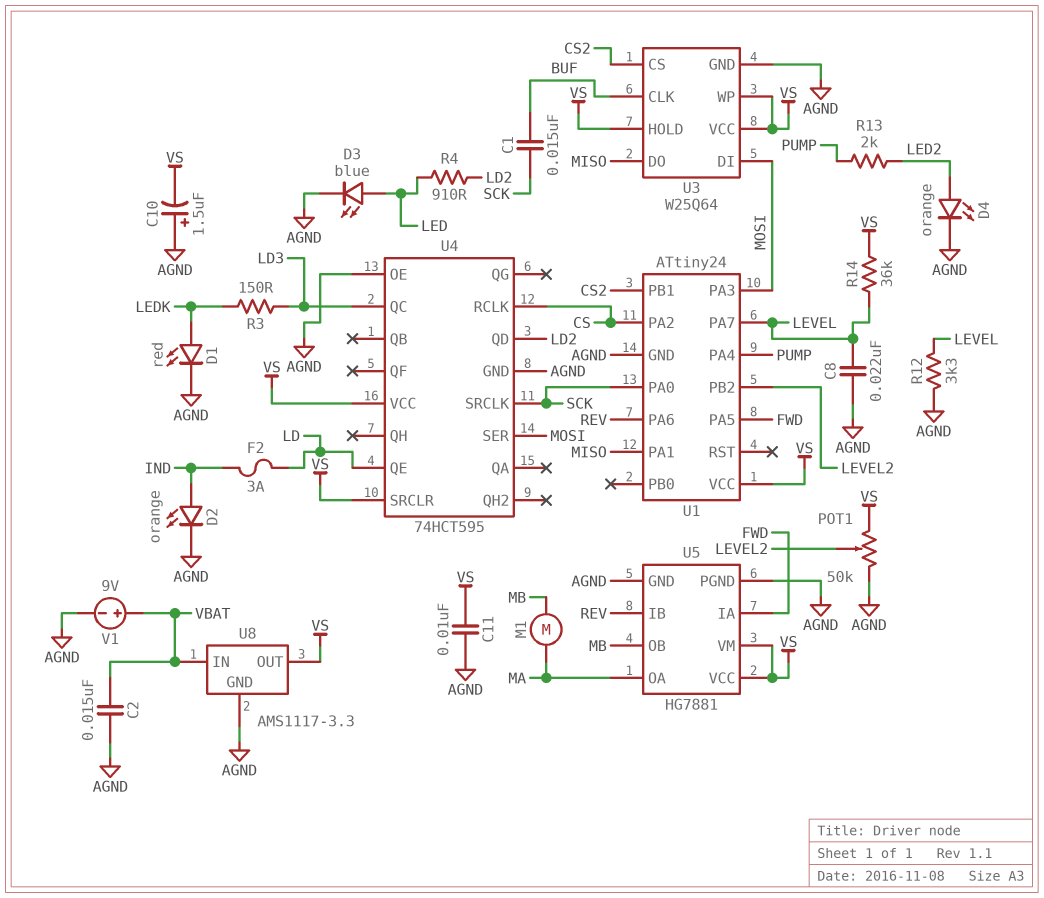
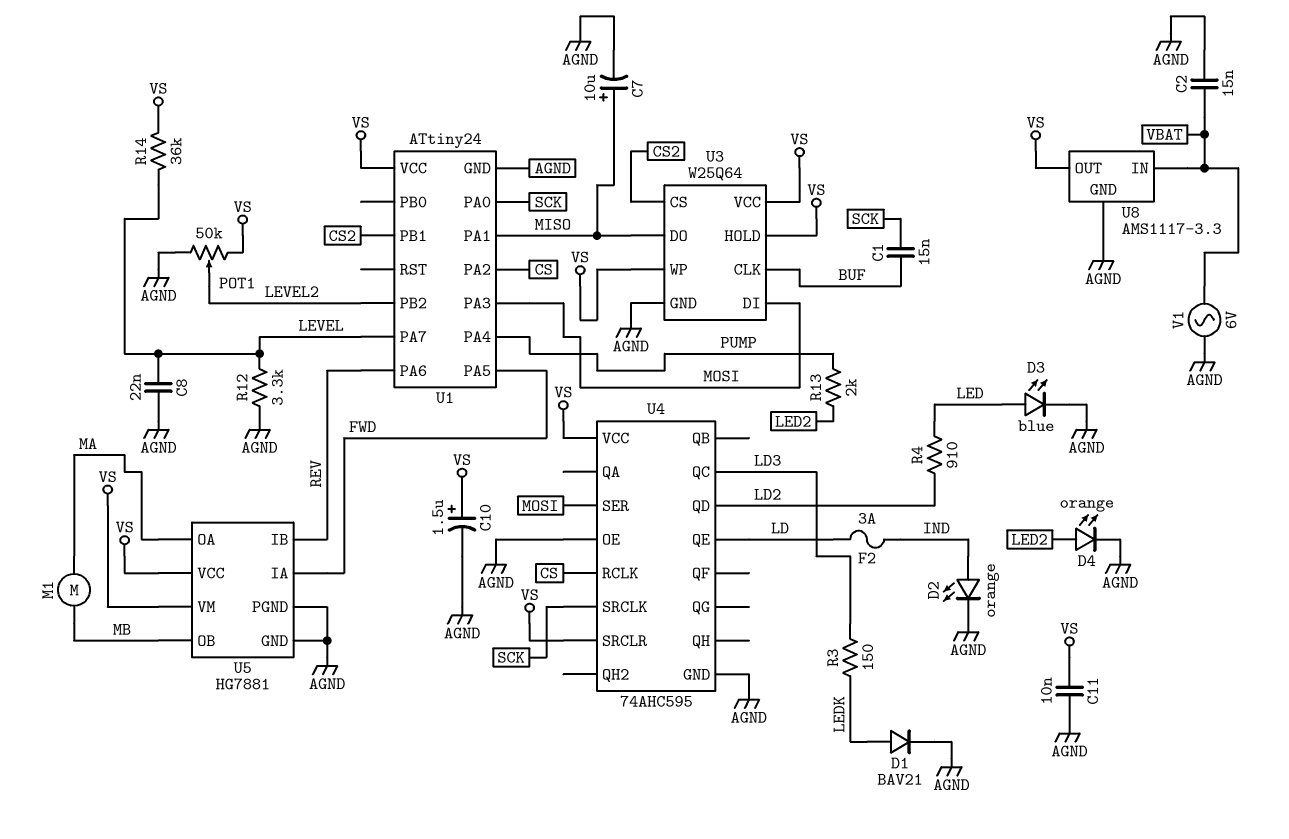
C7: none -> 10uF (plus MISO, minus AGND)
C10: 1.5uF (plus AGND, minus VS) -> 1.5uF (plus VS, minus AGND)
D1: LED red (A LEDK, K AGND) -> diode BAV21 (A LEDK, K AGND)
U4: 74HCT595 -> 74AHC595
V1: 9V (plus VBAT, minus AGND) -> AC 6V (AGND, VBAT)

